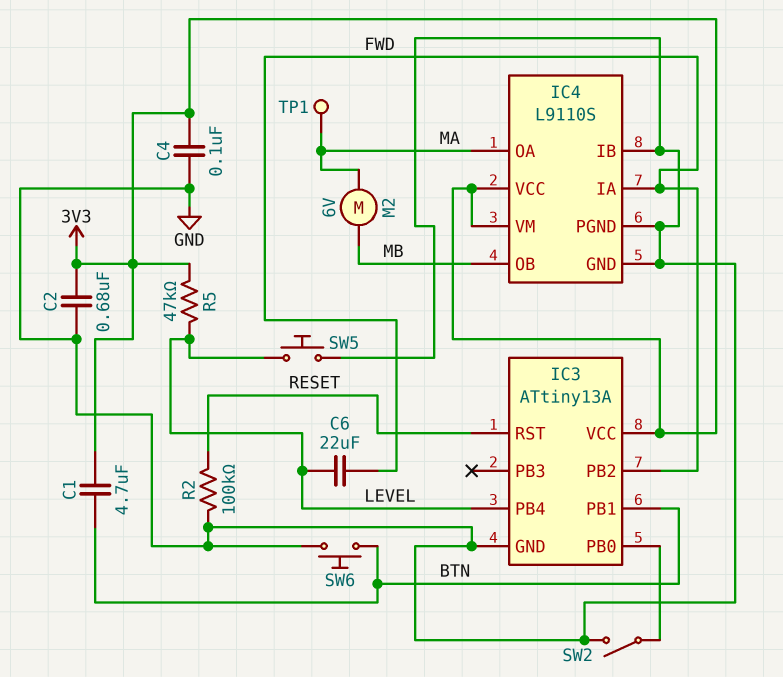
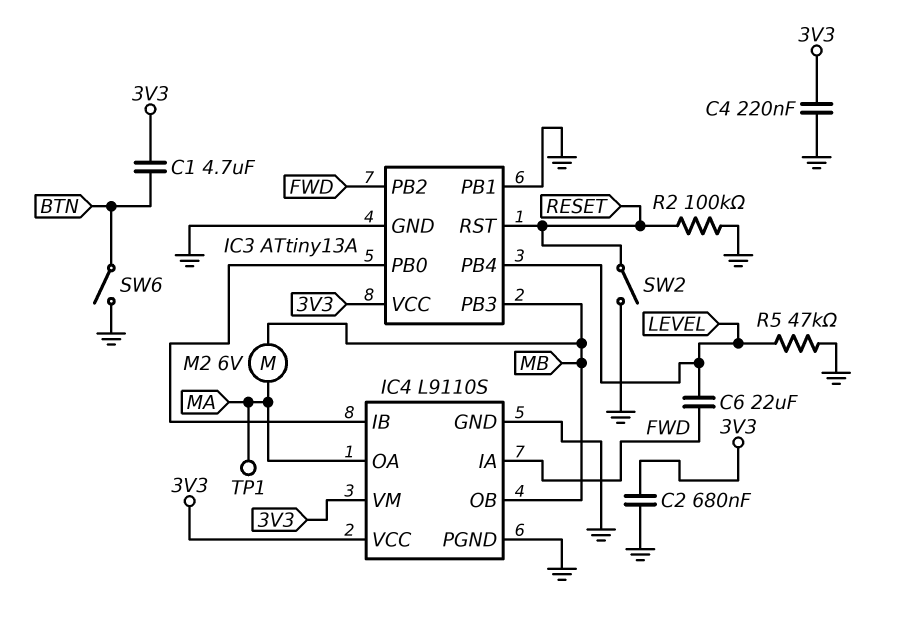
C4: 100nF (3V3, GND) -> 220nF (3V3, GND)
IC3 pin PB1: BTN -> GND
IC3 pin PB3: none -> MB
IC4 pin IB: GND -> IC3/PB0
R5: 47k (3V3, LEVEL) -> 47k (GND, LEVEL)
SW2: switch (GND, IC3/PB0) -> switch (GND, RESET)
SW5: button (GND, LEVEL) -> none
SW6: button (BTN, GND) -> switch (BTN, GND)

